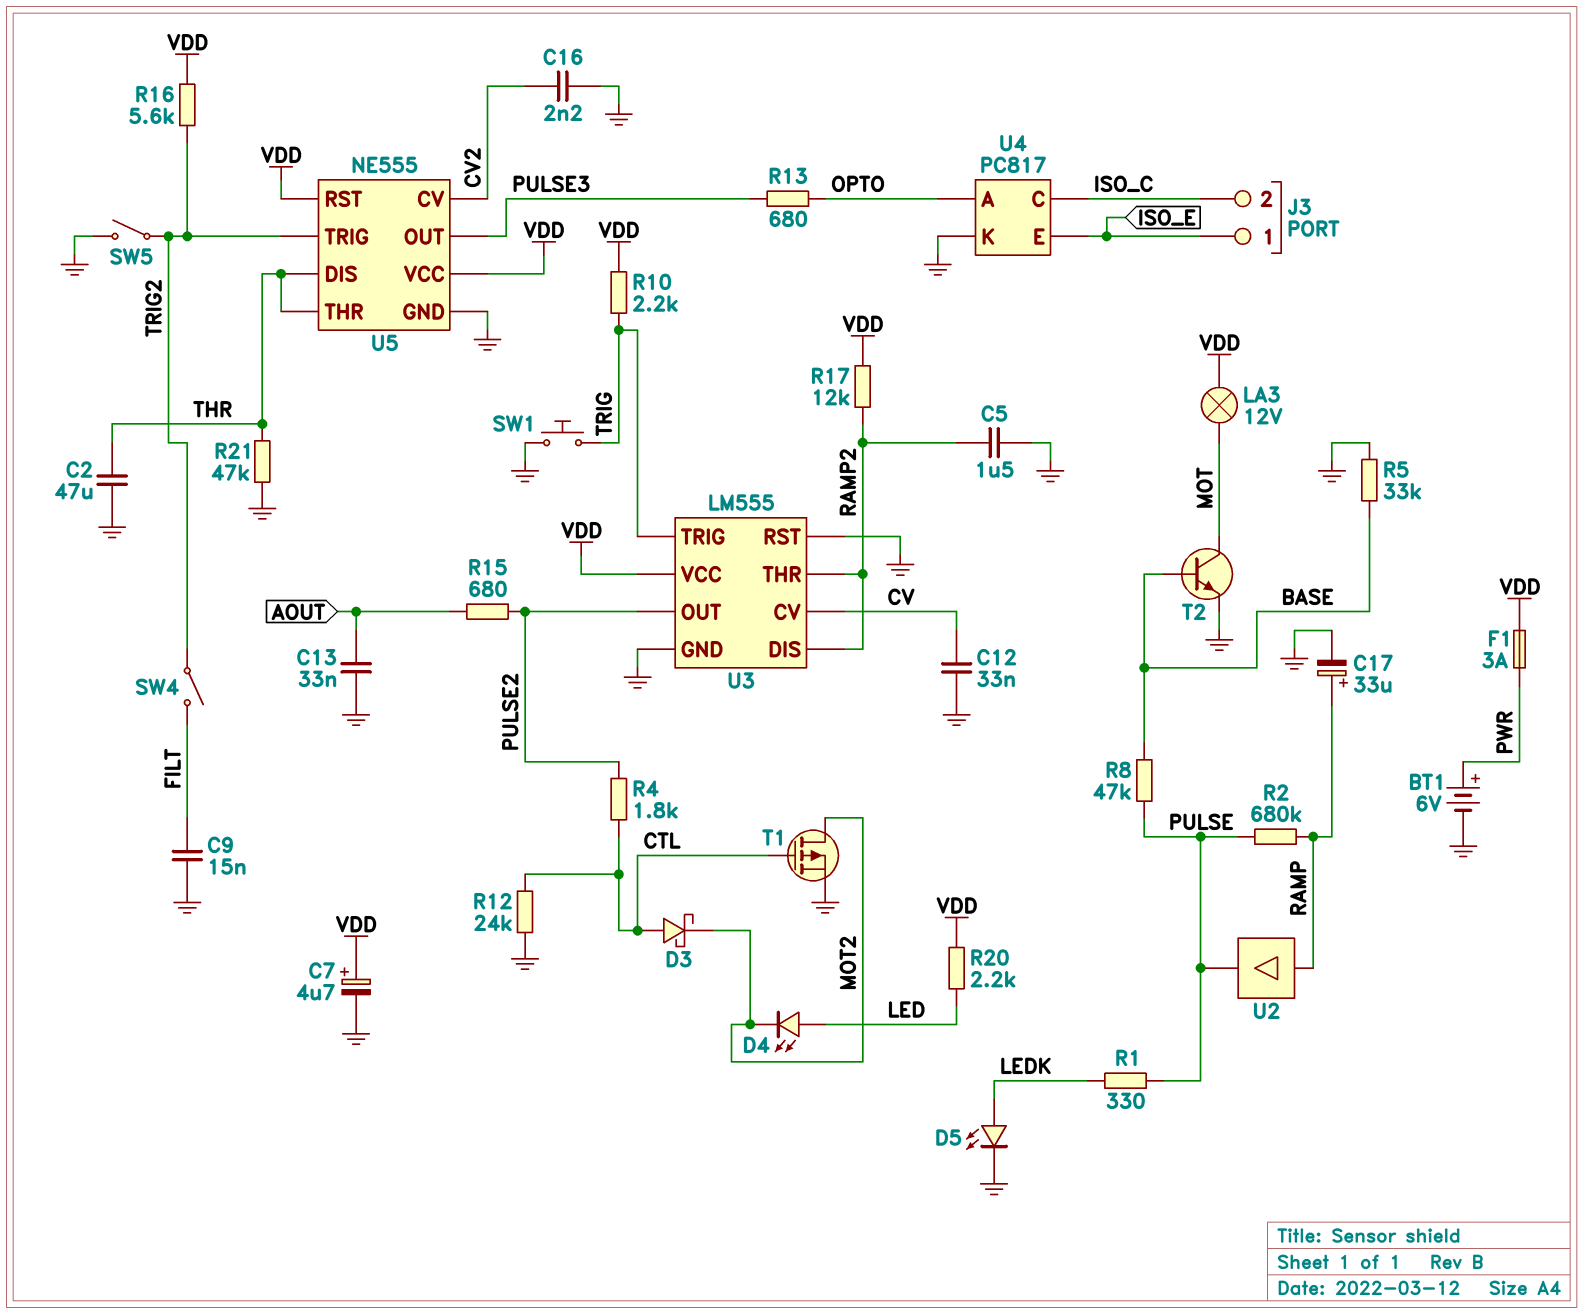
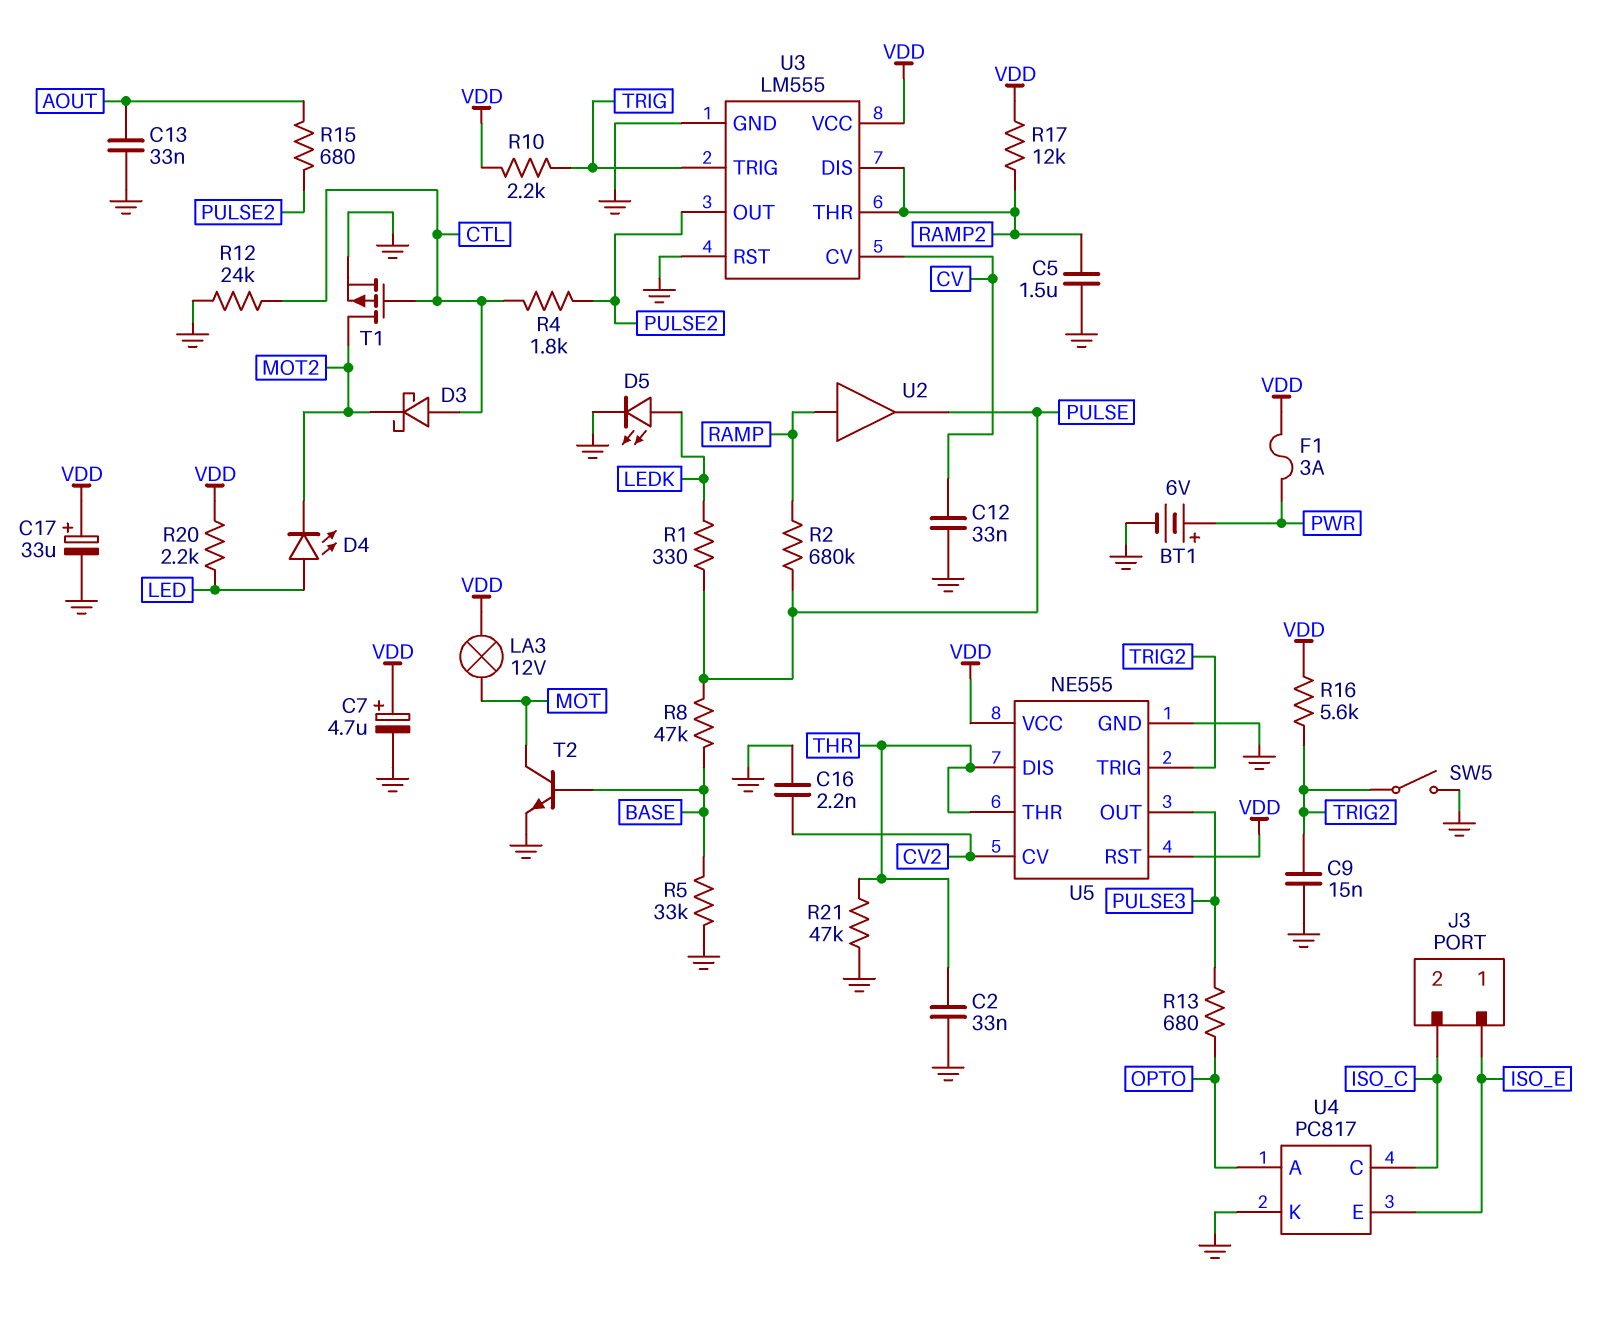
C2: 47uF (GND, THR) -> 33nF (GND, THR)
C9: 15nF (FILT, GND) -> 15nF (GND, TRIG2)
C17: 33uF (plus RAMP, minus GND) -> 33uF (plus VDD, minus GND)
SW1: button (GND, TRIG) -> none
SW4: switch (FILT, TRIG2) -> none

